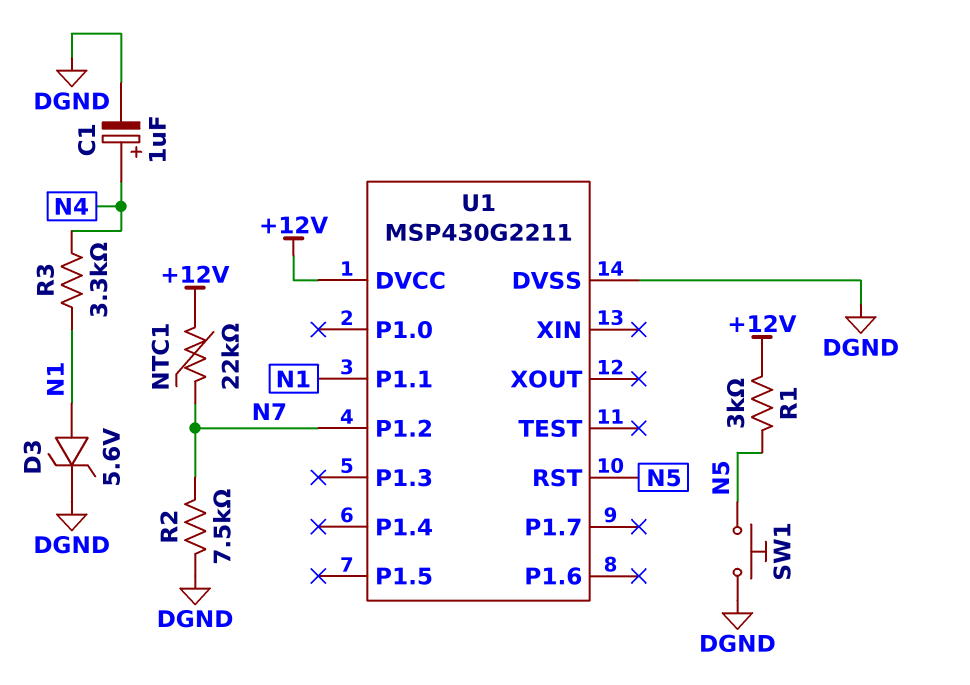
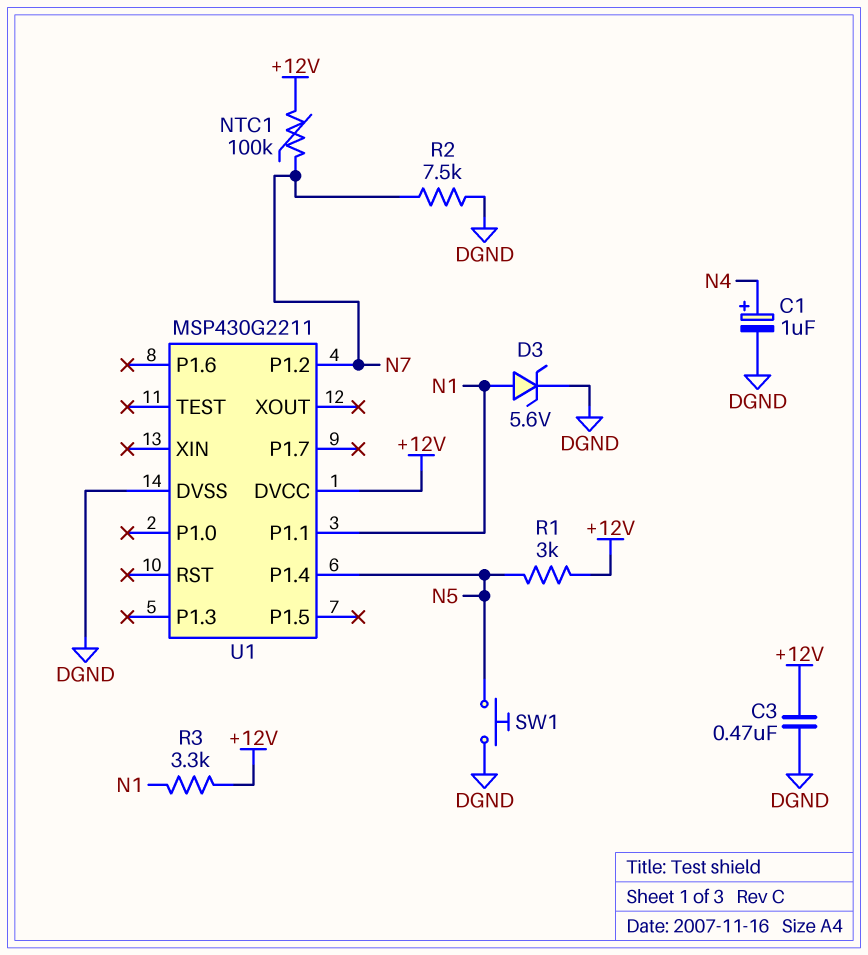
C3: none -> 470nF (+12V, DGND)
NTC1: 22k (+12V, N7) -> 100k (+12V, N7)
R3: 3.3k (N1, N4) -> 3.3k (+12V, N1)
U1 pin P1.4: none -> N5
U1 pin RST: N5 -> none

